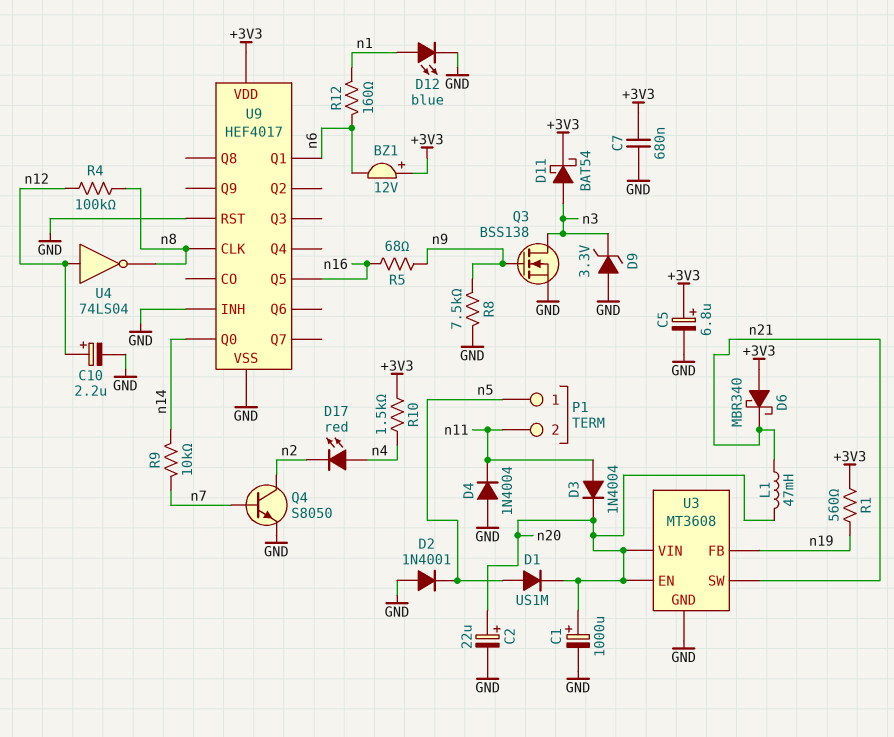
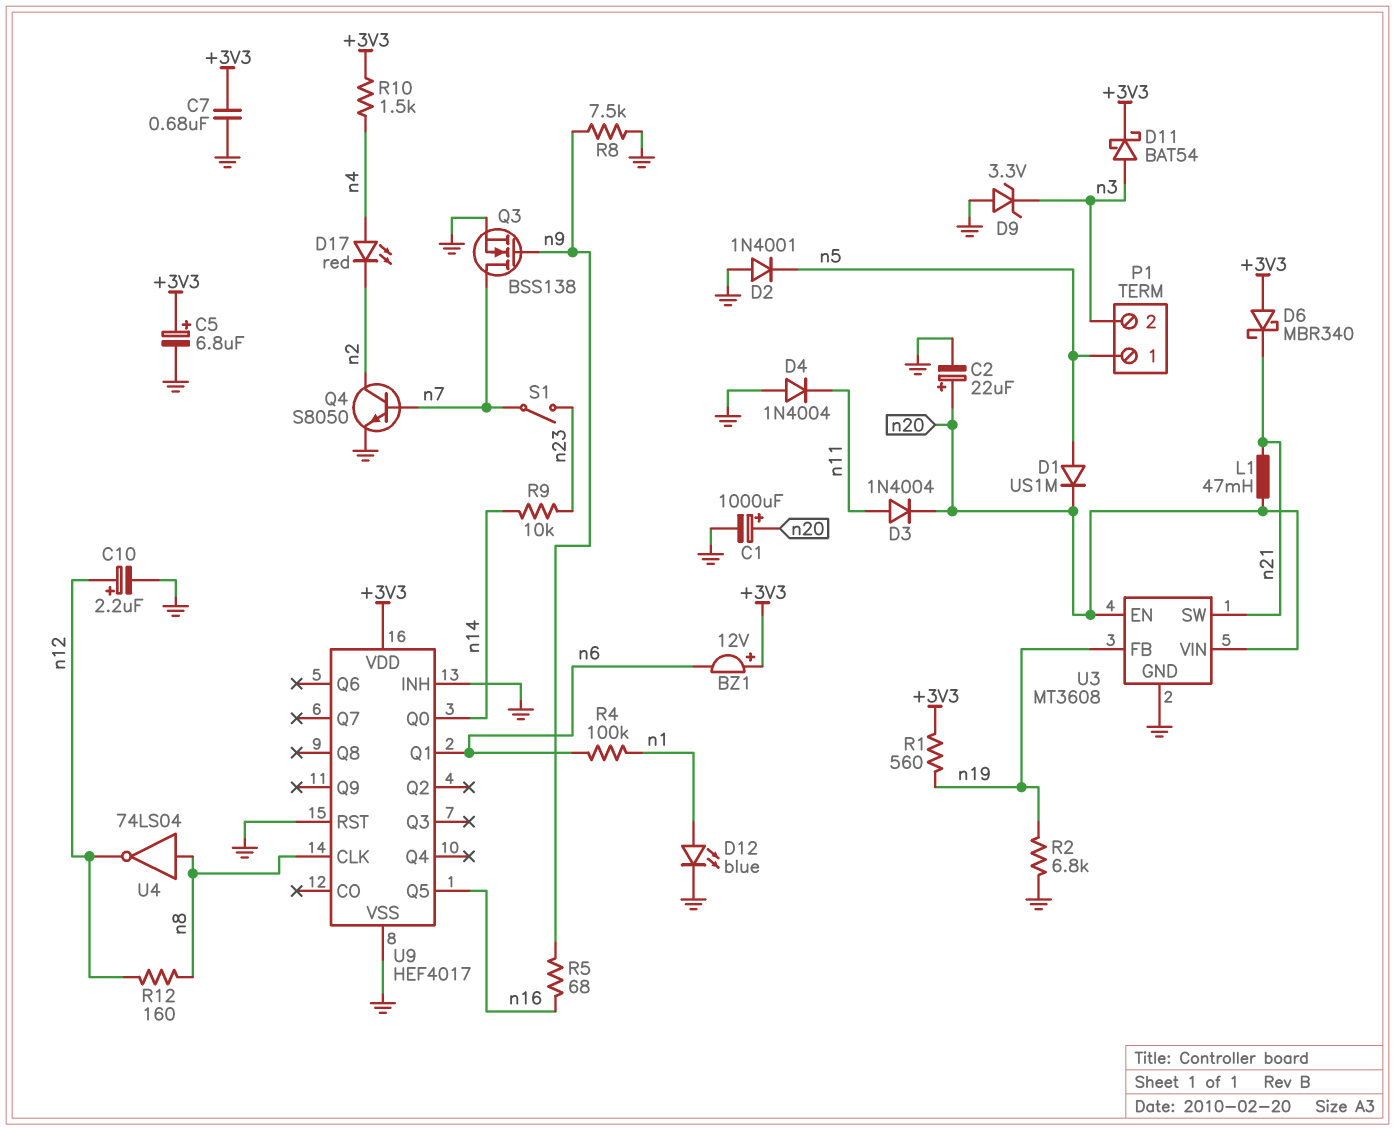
P1 pin 2: n11 -> n3
Q3: NMOS BSS138 (G n9, D n3, S GND) -> NMOS BSS138 (G n9, D n7, S GND)
R2: none -> 6.8k (GND, n19)
R4: 100k (n8, n12) -> 100k (n1, n6)
R9: 10k (n7, n14) -> 10k (n14, n23)
R12: 160 (n1, n6) -> 160 (n8, n12)
S1: none -> switch (n7, n23)
U4: NOT 74LS04 (in n12, out n8) -> NOT 74LS04 (in n8, out n12)

